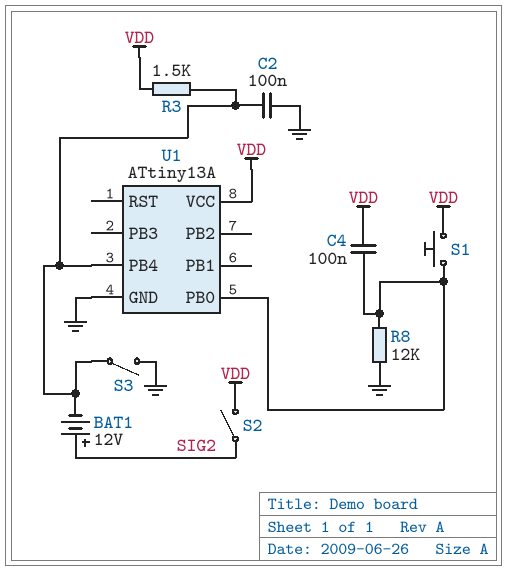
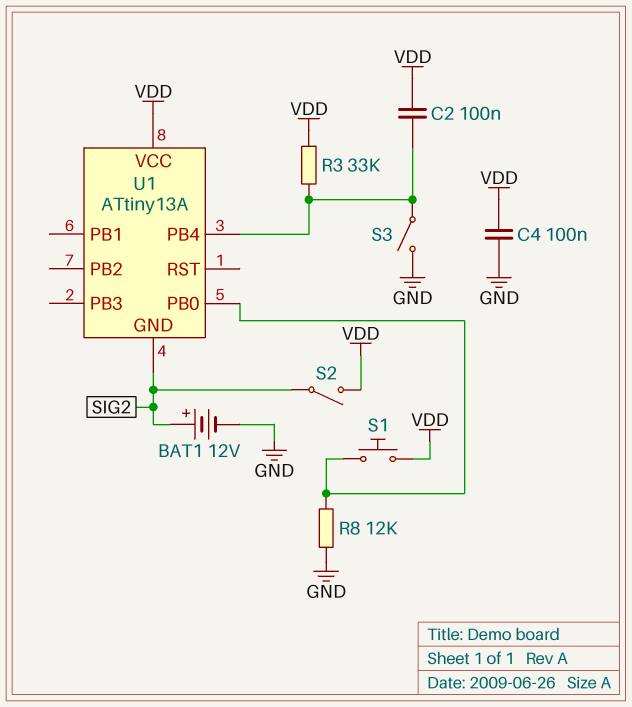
BAT1: 12V (plus SIG2, minus U1/PB4) -> 12V (plus SIG2, minus GND)
C2: 100nF (GND, U1/PB4) -> 100nF (U1/PB4, VDD)
C4: 100nF (U1/PB0, VDD) -> 100nF (GND, VDD)
R3: 1.5k (U1/PB4, VDD) -> 33k (U1/PB4, VDD)
U1 pin GND: GND -> SIG2

